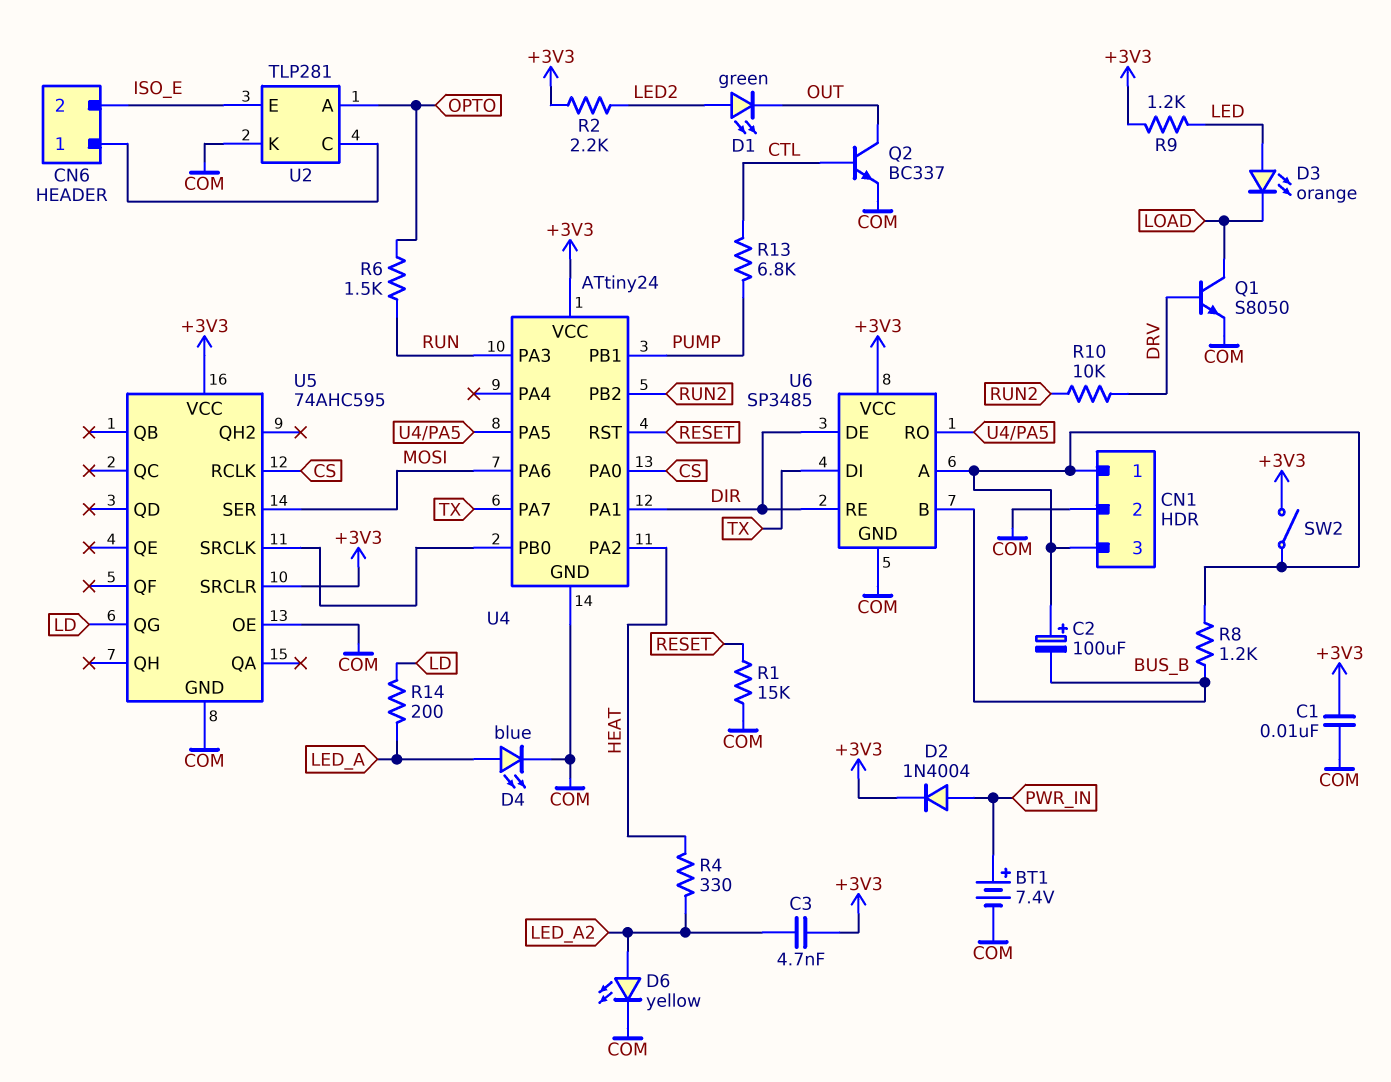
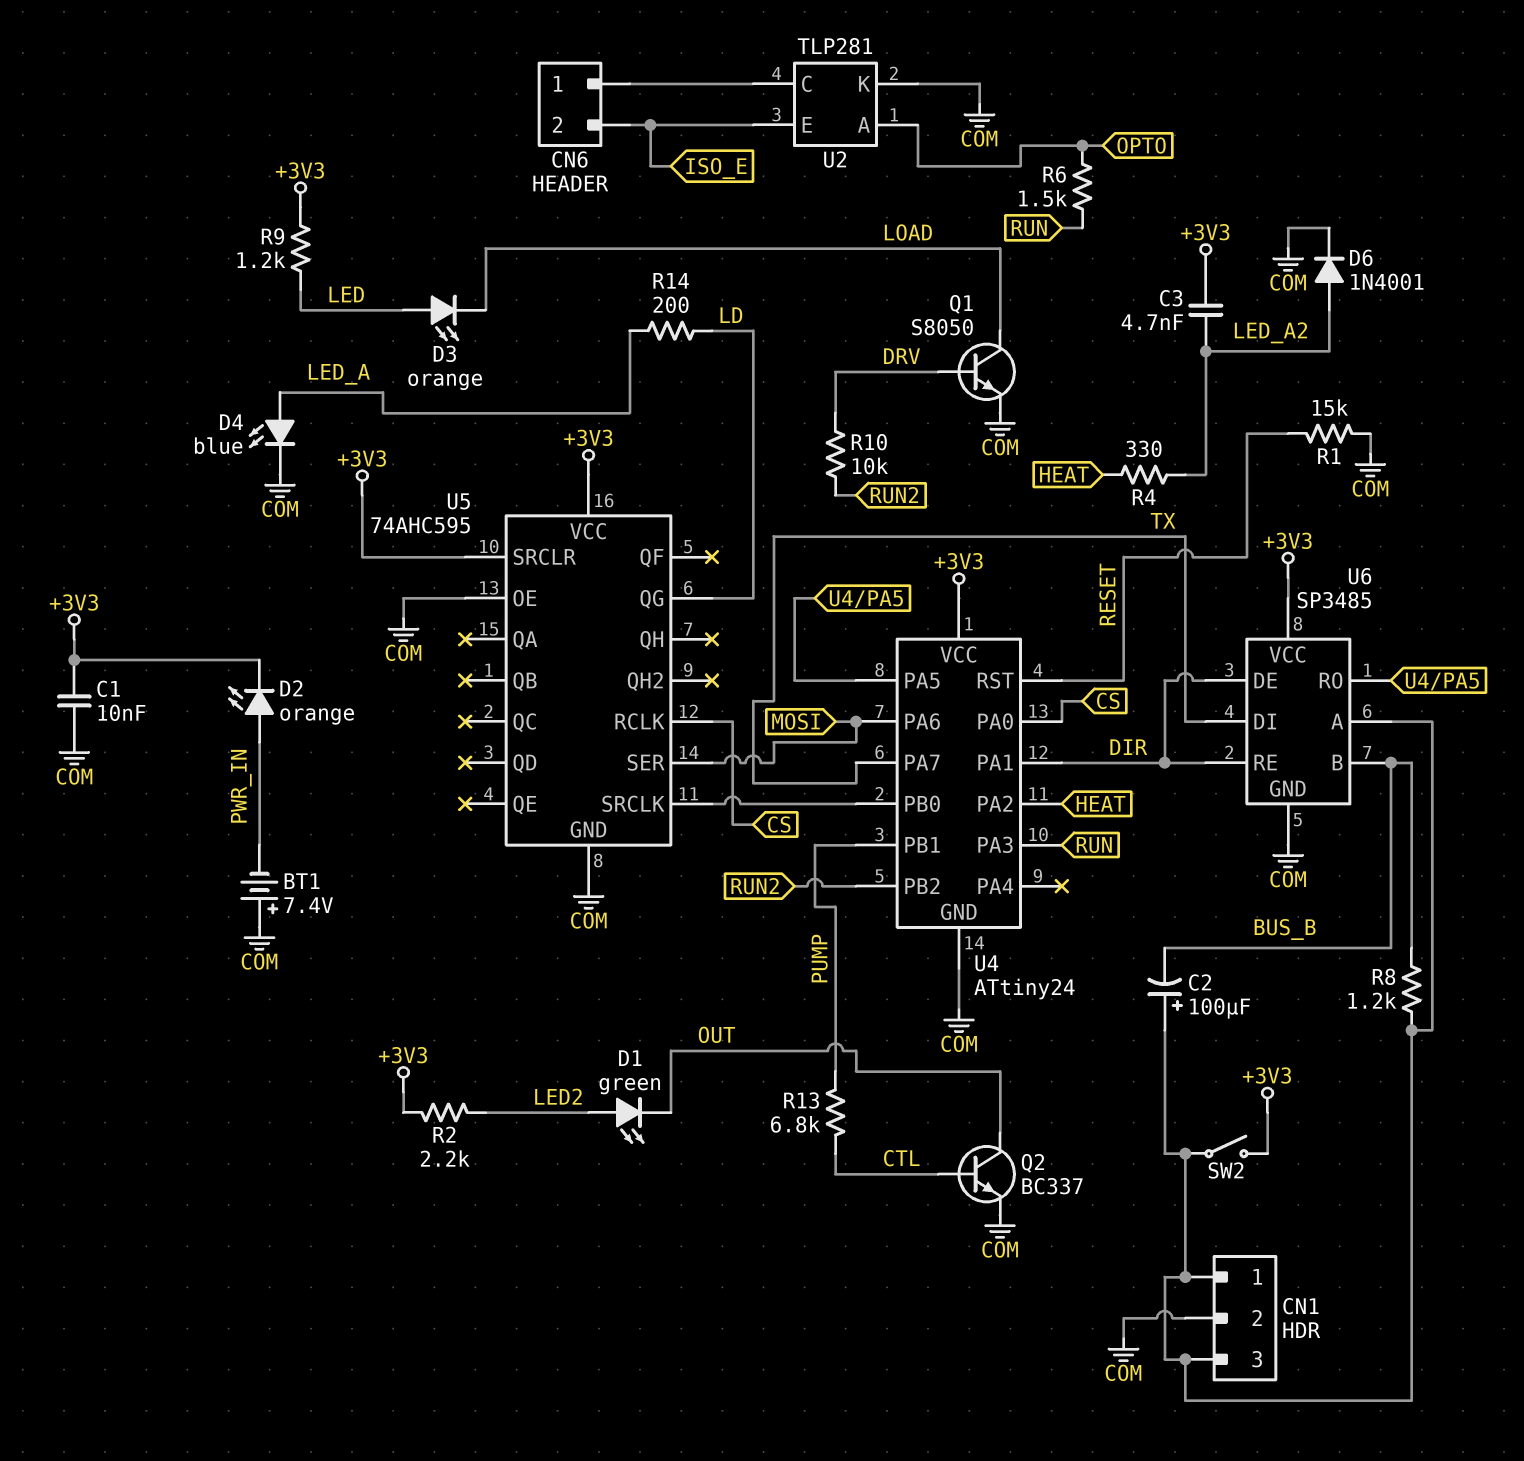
BT1: 7.4V (plus PWR_IN, minus COM) -> 7.4V (plus COM, minus PWR_IN)
D2: diode 1N4004 (A PWR_IN, K +3V3) -> LED orange (A PWR_IN, K +3V3)
D6: LED yellow (A LED_A2, K COM) -> diode 1N4001 (A LED_A2, K COM)

